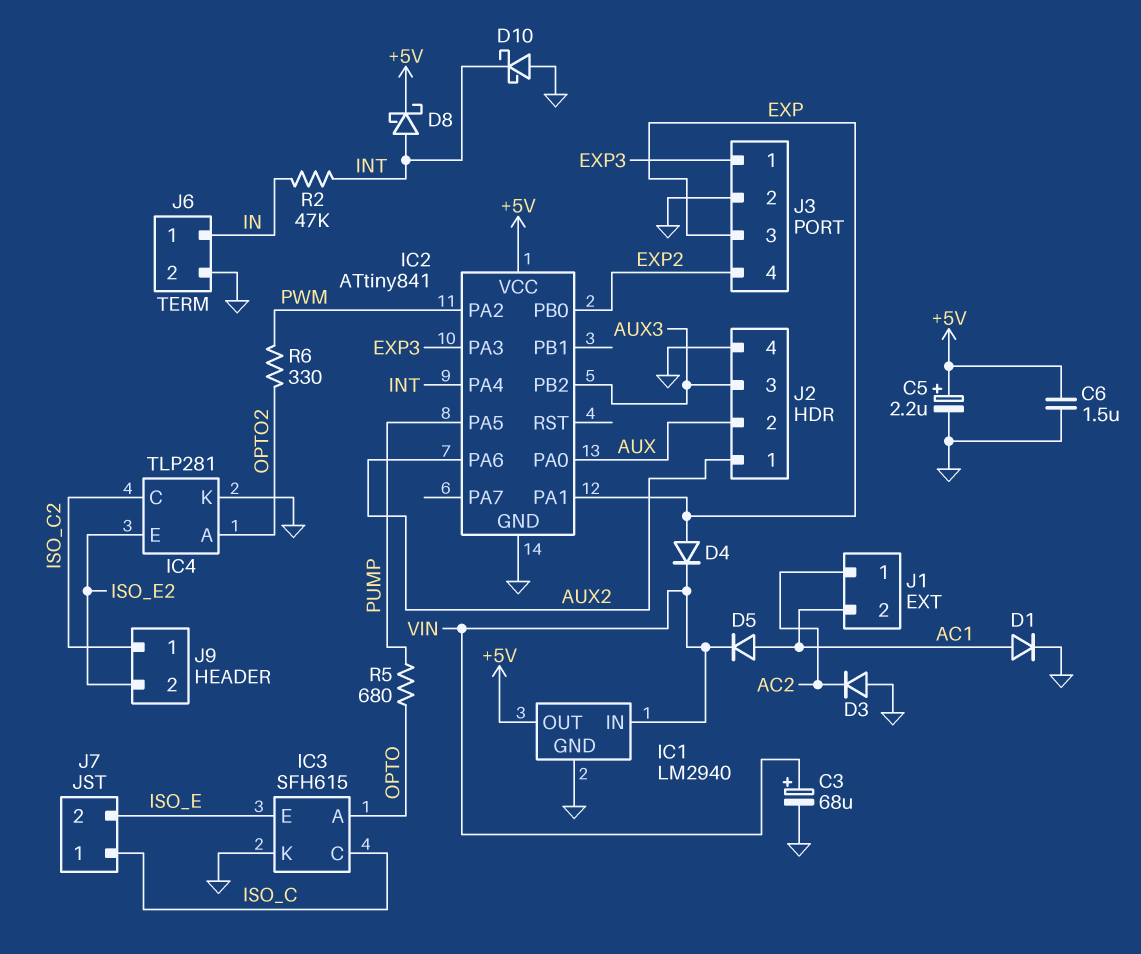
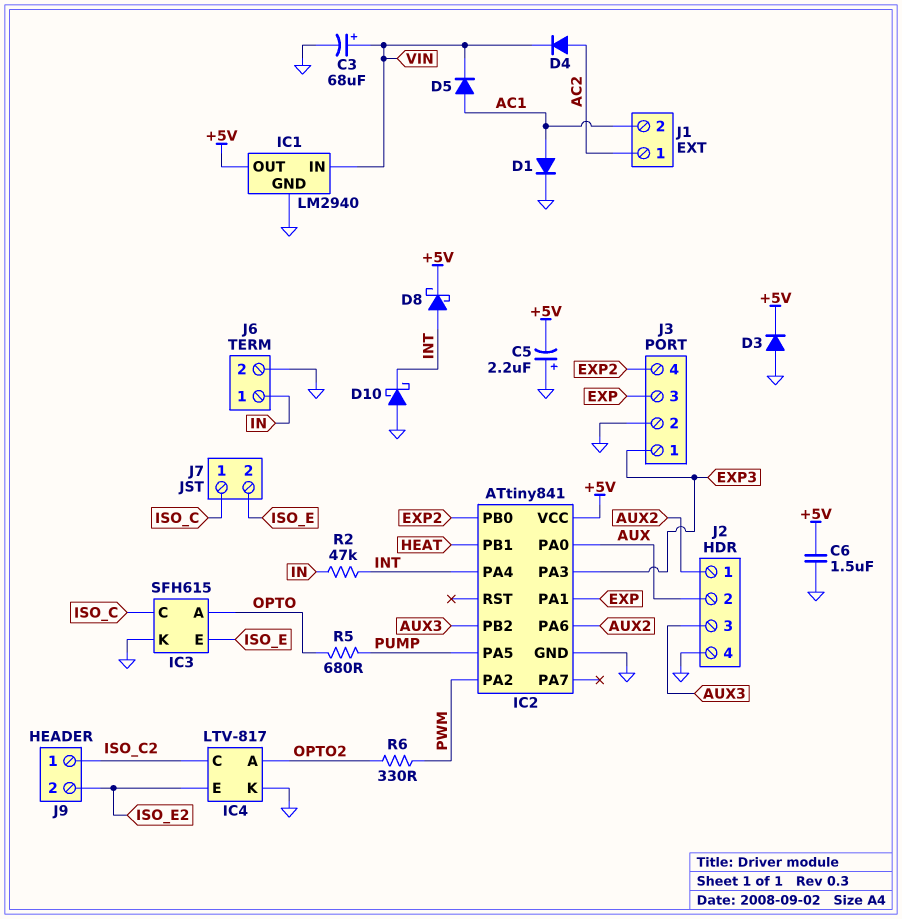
C5: 2.2uF (plus +5V, minus GND) -> 2.2uF (plus GND, minus +5V)
D3: diode (A GND, K AC2) -> diode (A GND, K +5V)
D4: diode (A EXP, K VIN) -> diode (A AC2, K VIN)
IC2 pin PB1: none -> HEAT
IC4: TLP281 -> LTV-817

